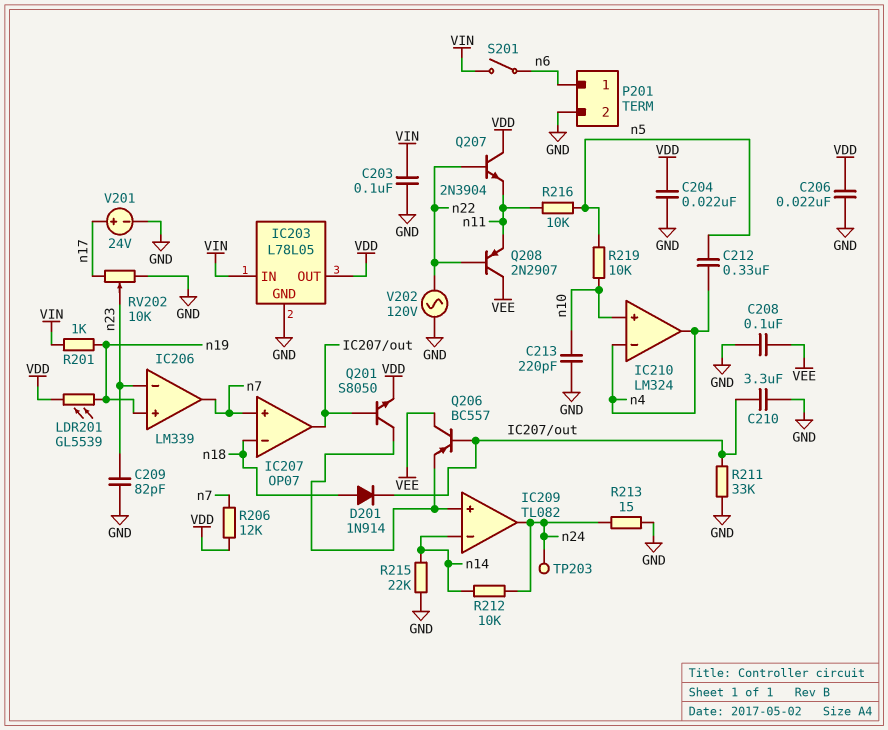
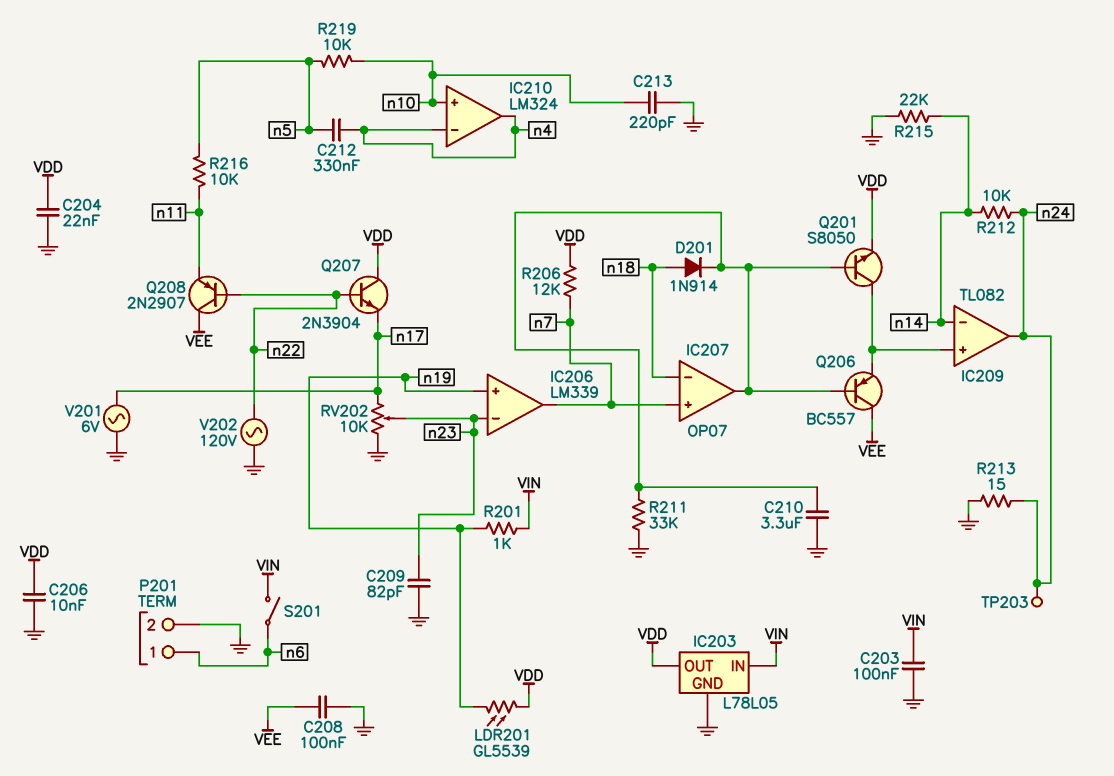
C206: 22nF (GND, VDD) -> 10nF (GND, VDD)
Q207: NPN 2N3904 (B n22, C VDD, E n11) -> NPN 2N3904 (B n22, C VDD, E n17)
V201: 24V (plus n17, minus GND) -> AC 6V (GND, n17)

